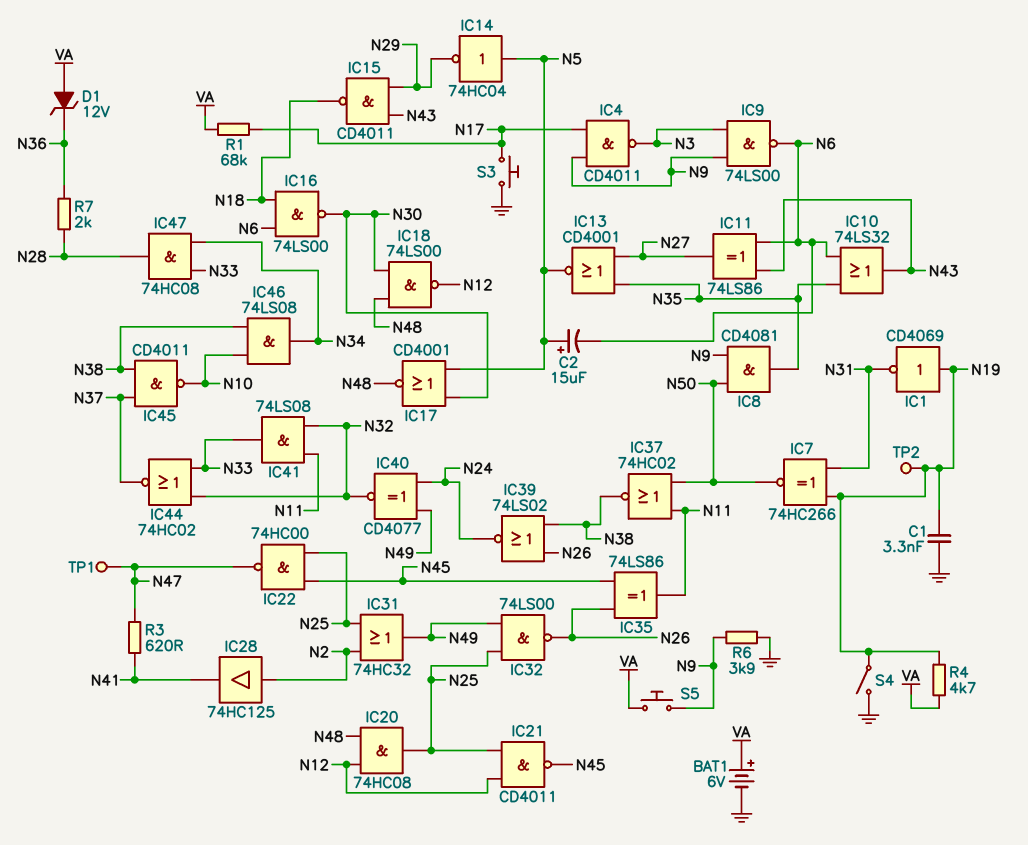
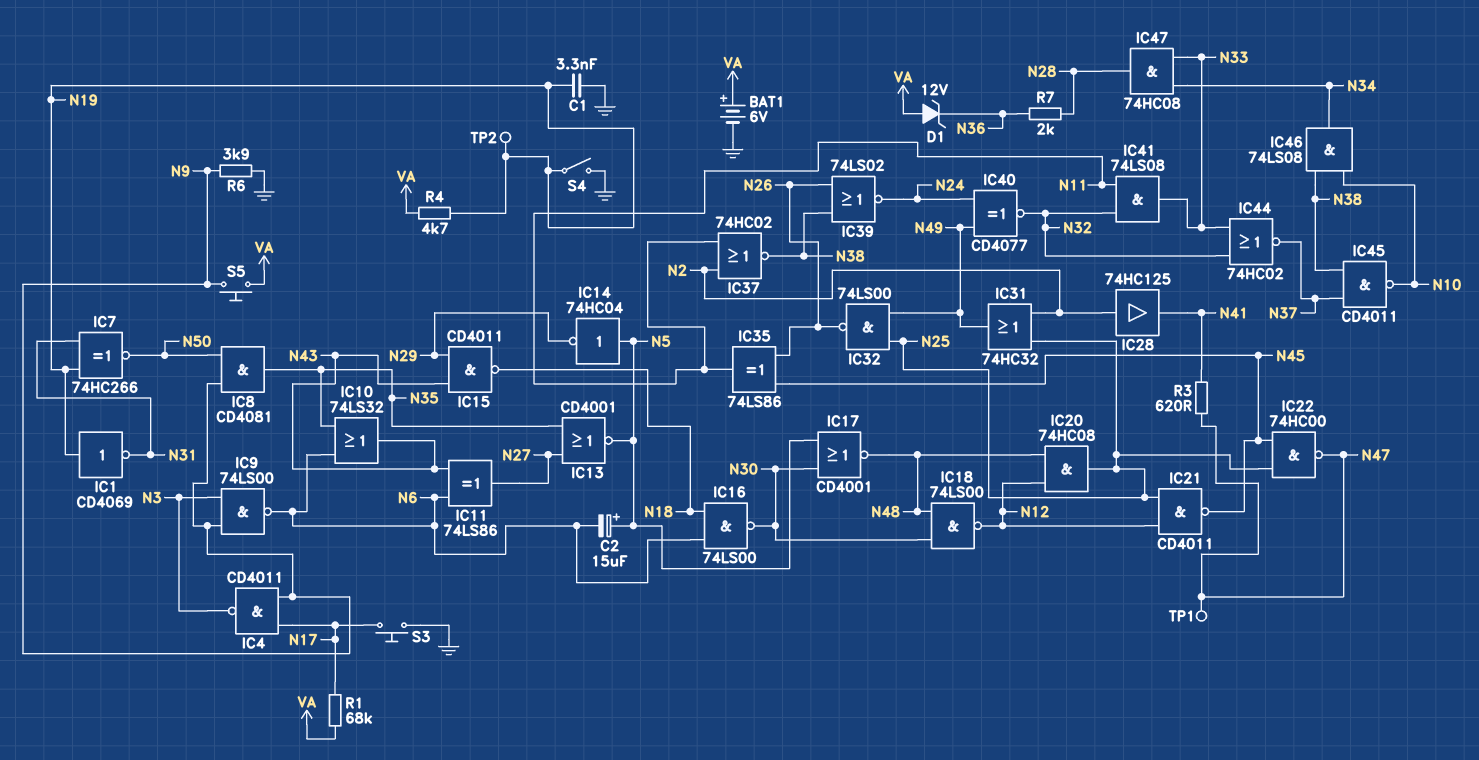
IC37: NOR 74HC02 (in N11, in N50, out N38) -> NOR 74HC02 (in N2, in N11, out N38)

